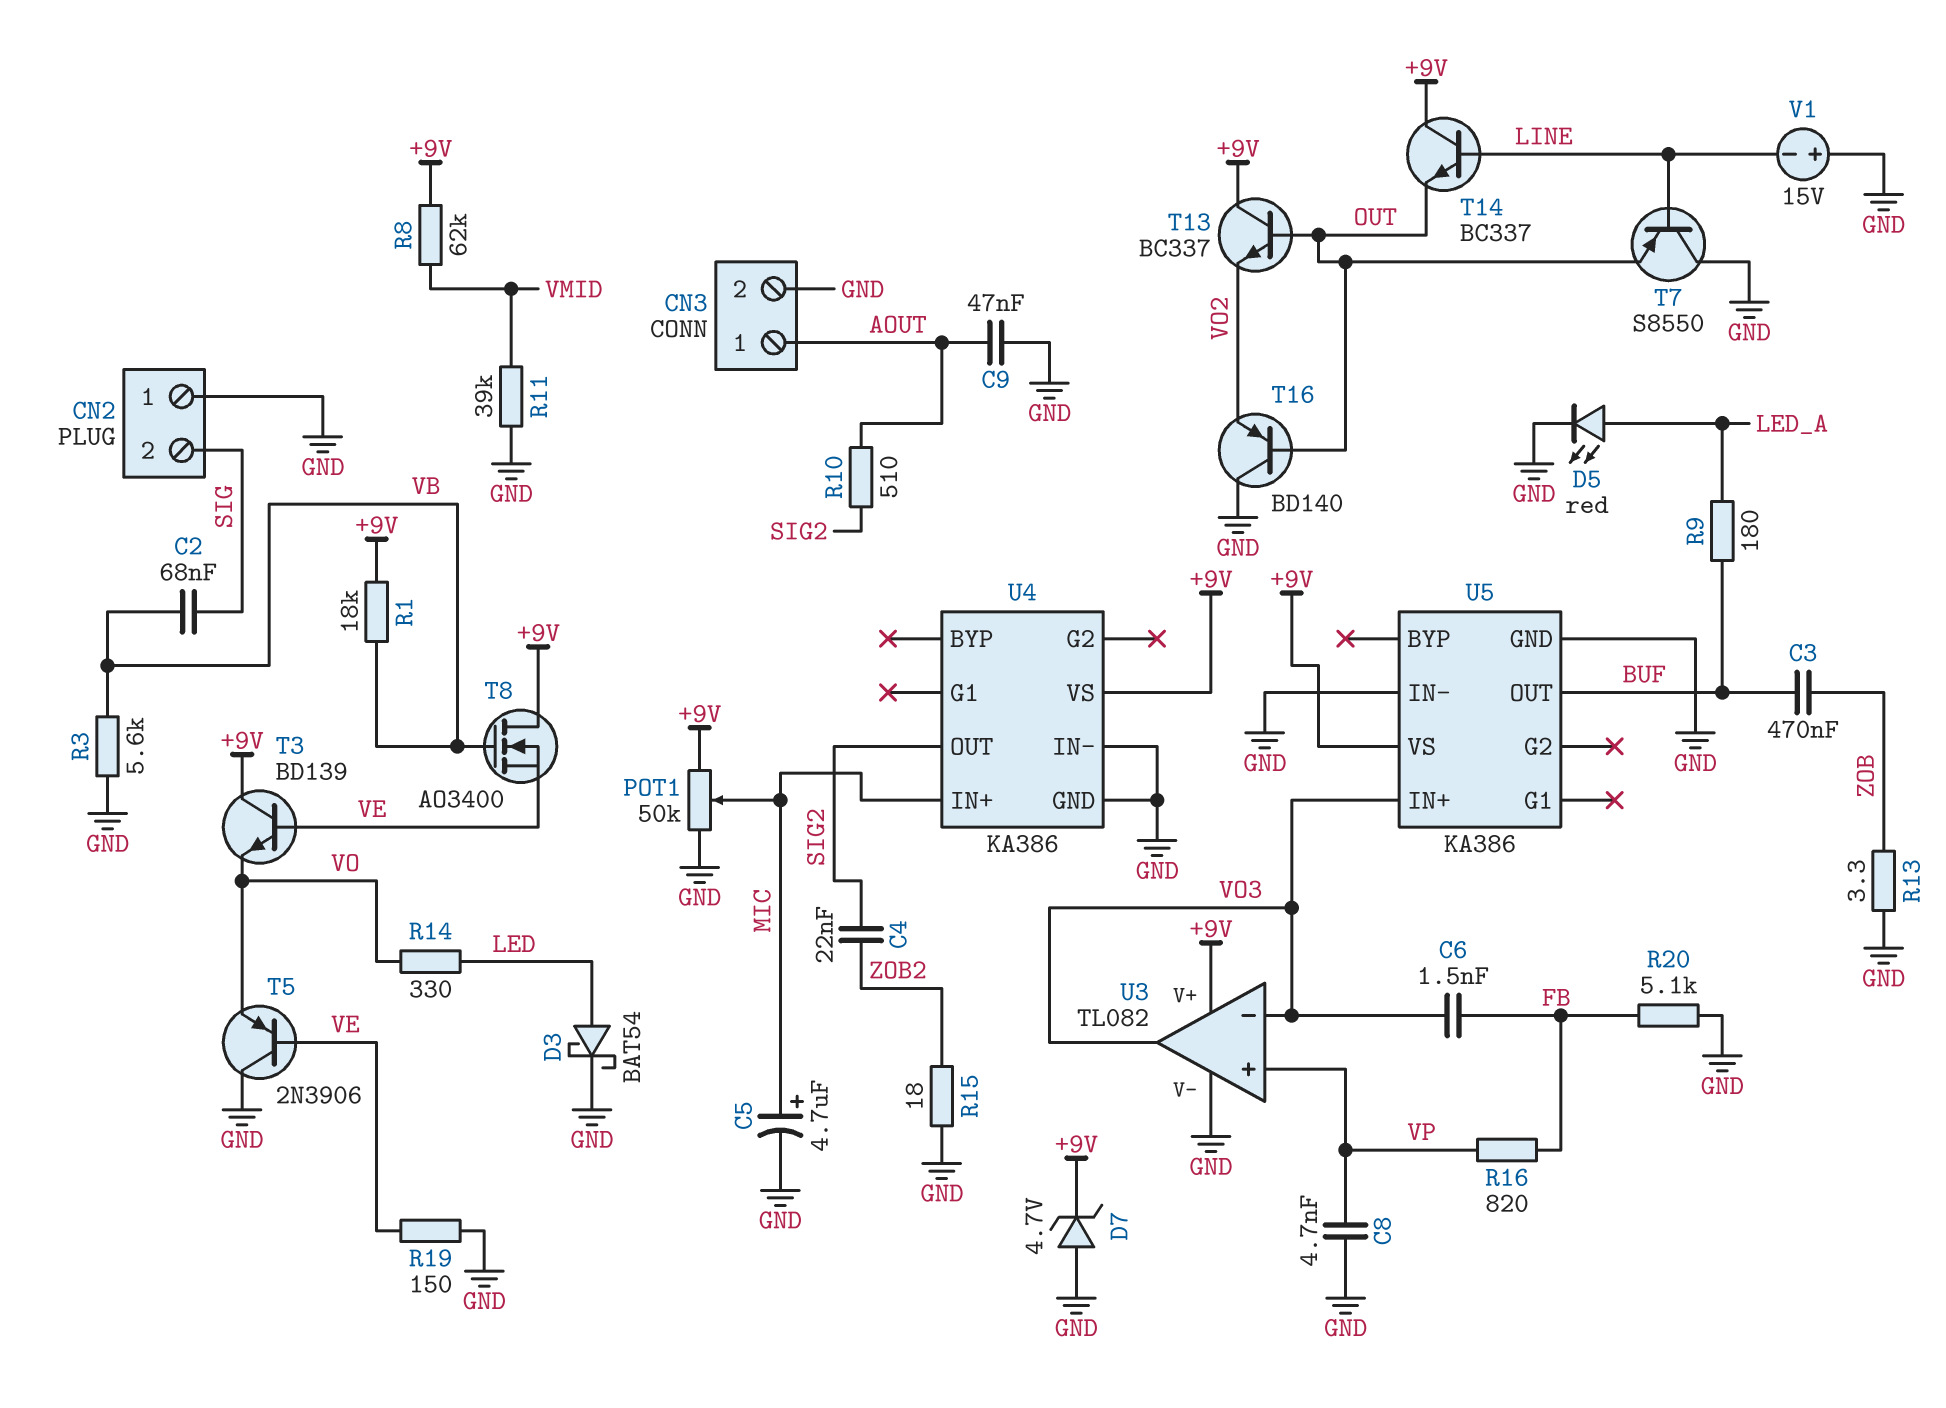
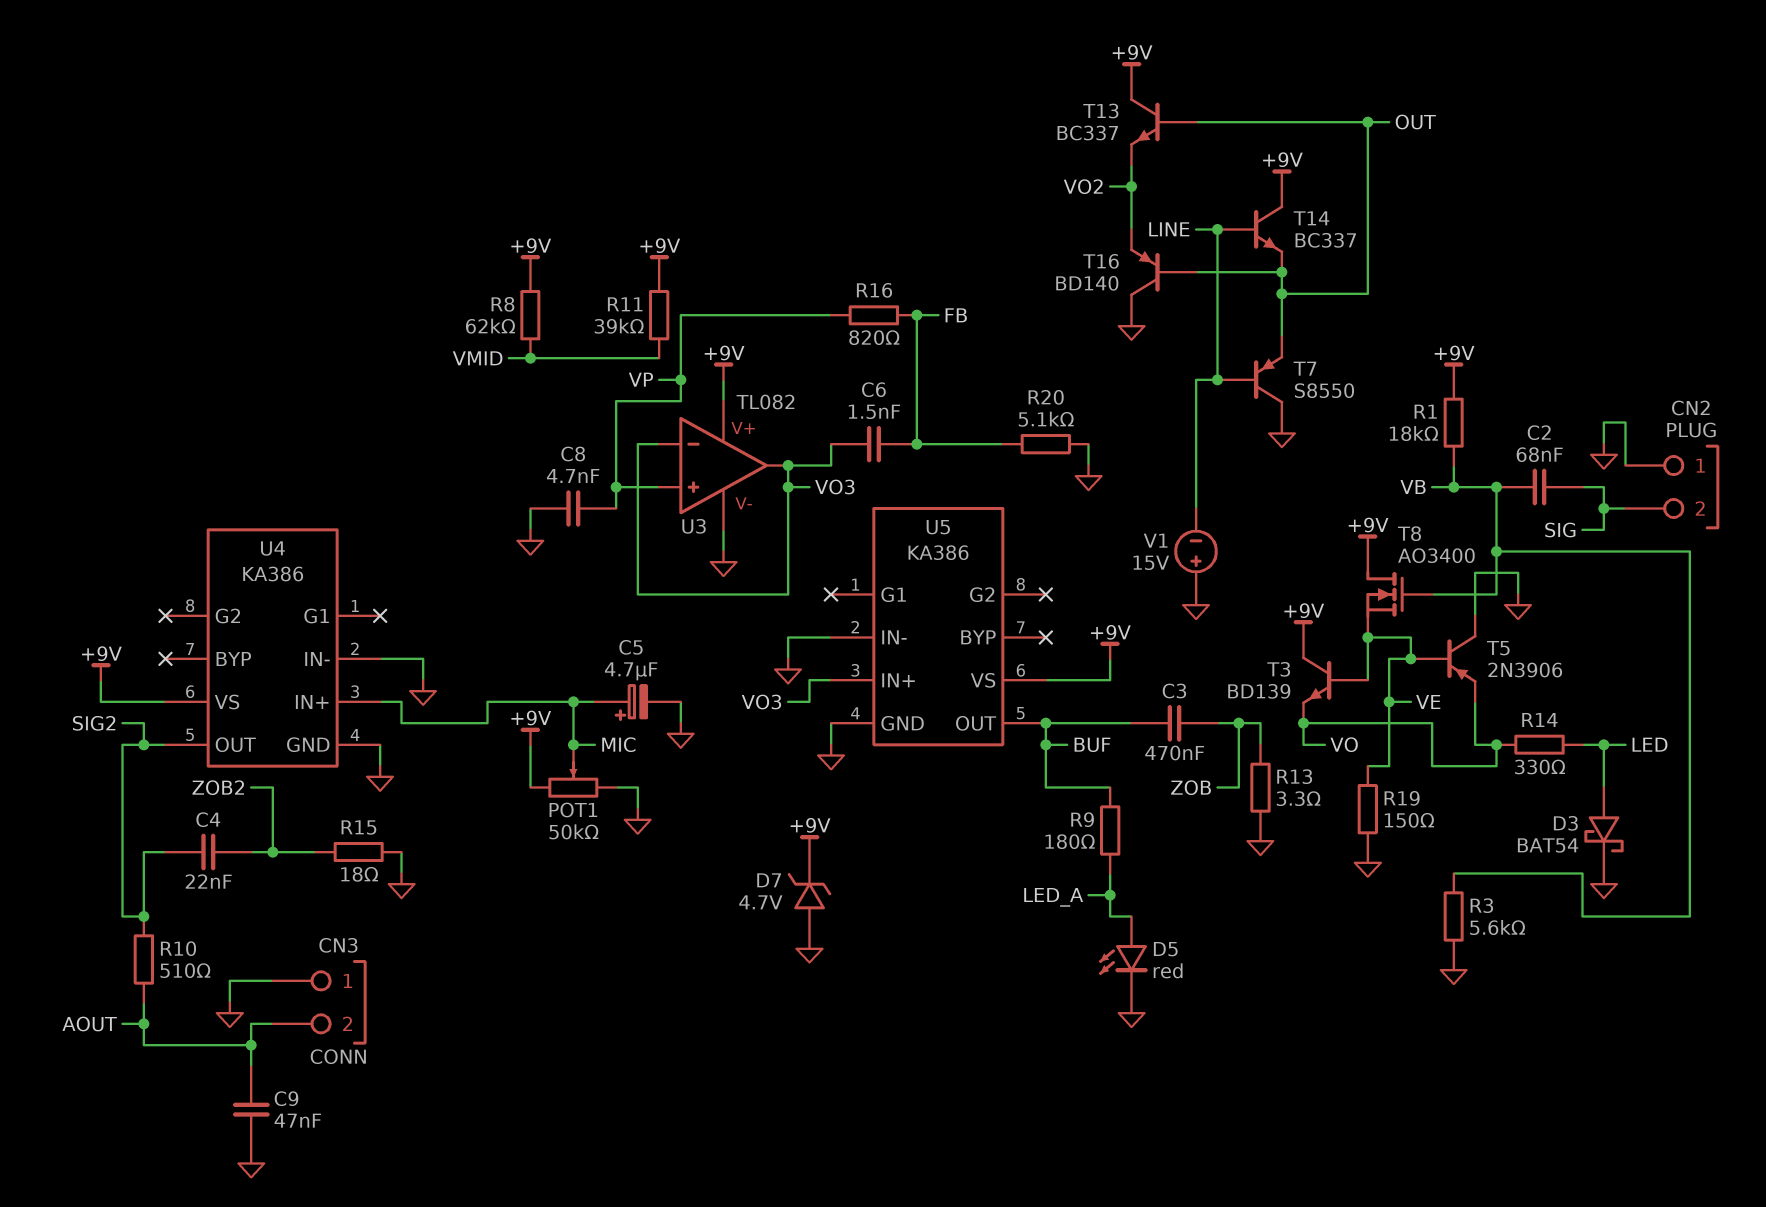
CN3 pin 1: AOUT -> GND
CN3 pin 2: GND -> AOUT
R11: 39k (GND, VMID) -> 39k (+9V, VMID)

